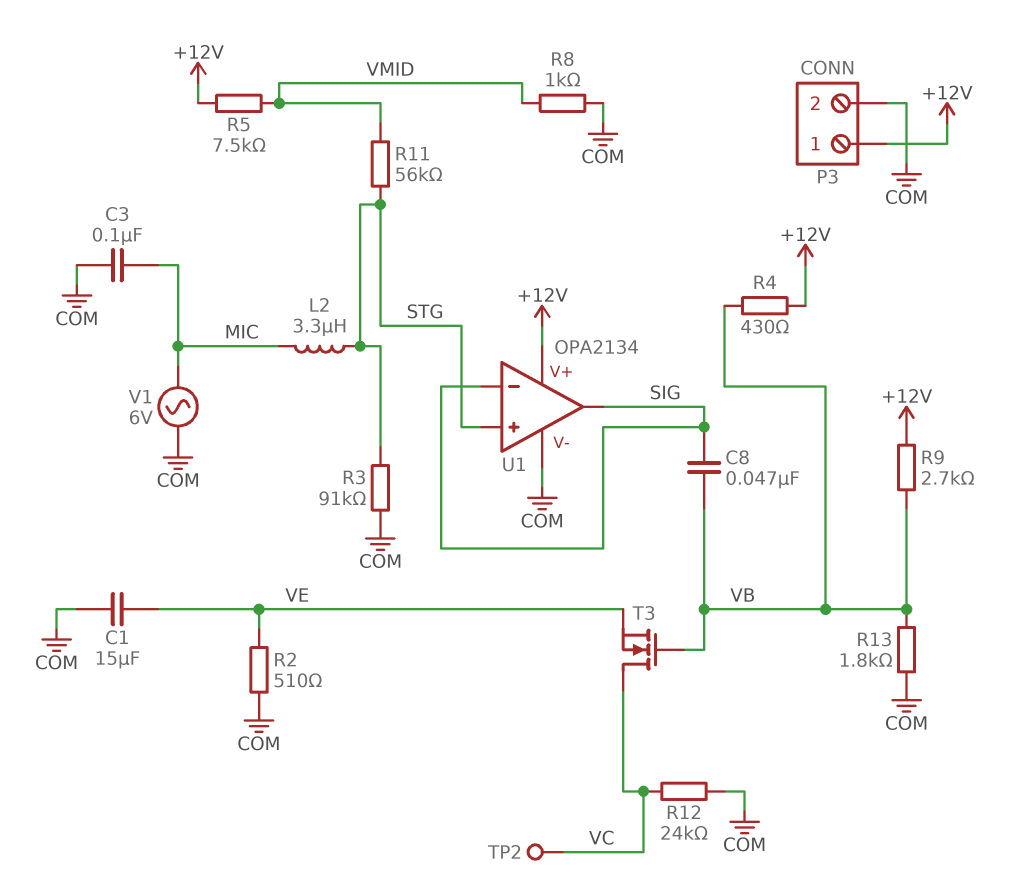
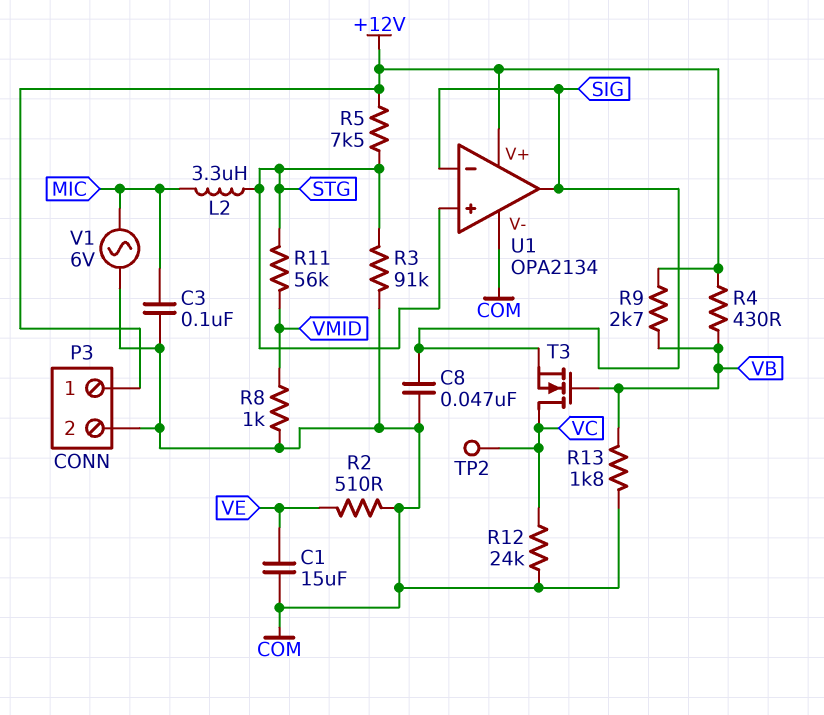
C8: 47nF (SIG, VB) -> 47nF (COM, SIG)
R5: 7.5k (+12V, VMID) -> 7.5k (+12V, STG)
T3: NMOS (G VB, D VC, S VE) -> NMOS (G VB, D VC, S SIG)

